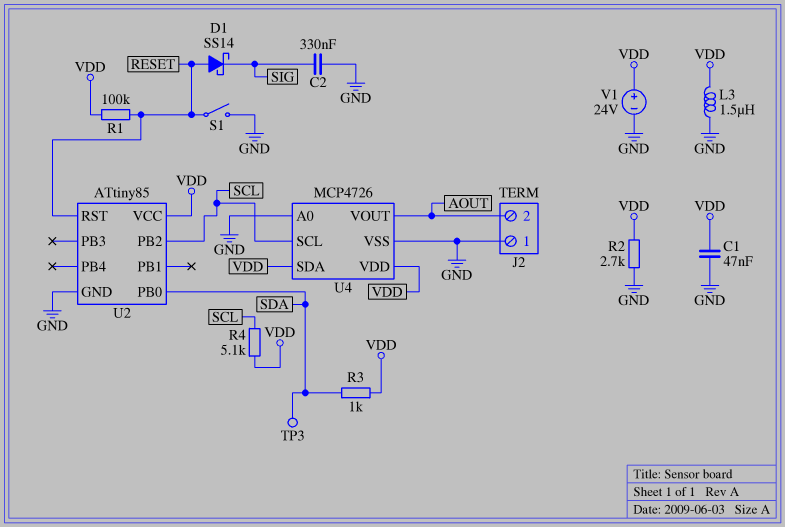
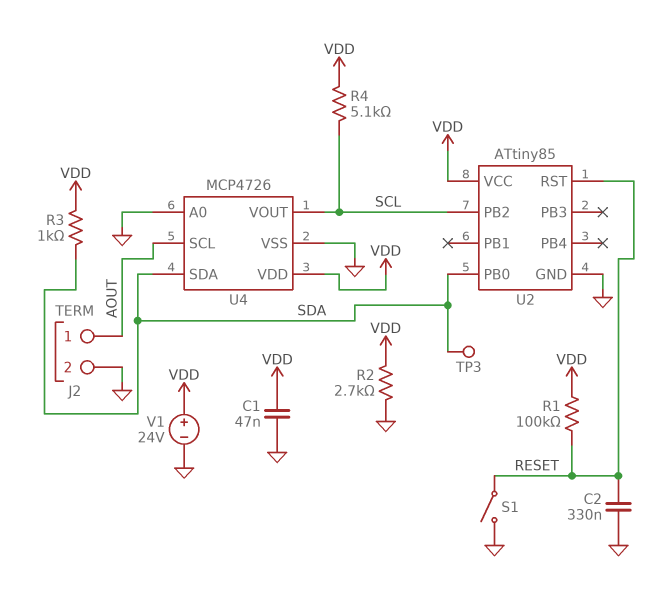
C2: 330nF (GND, SIG) -> 330nF (GND, RESET)
D1: schottky SS14 (A RESET, K SIG) -> none
J2 pin 1: GND -> AOUT
J2 pin 2: AOUT -> GND
L3: 1.5uH (GND, VDD) -> none
U4 pin SCL: SCL -> AOUT
U4 pin SDA: VDD -> SDA
U4 pin VOUT: AOUT -> SCL

